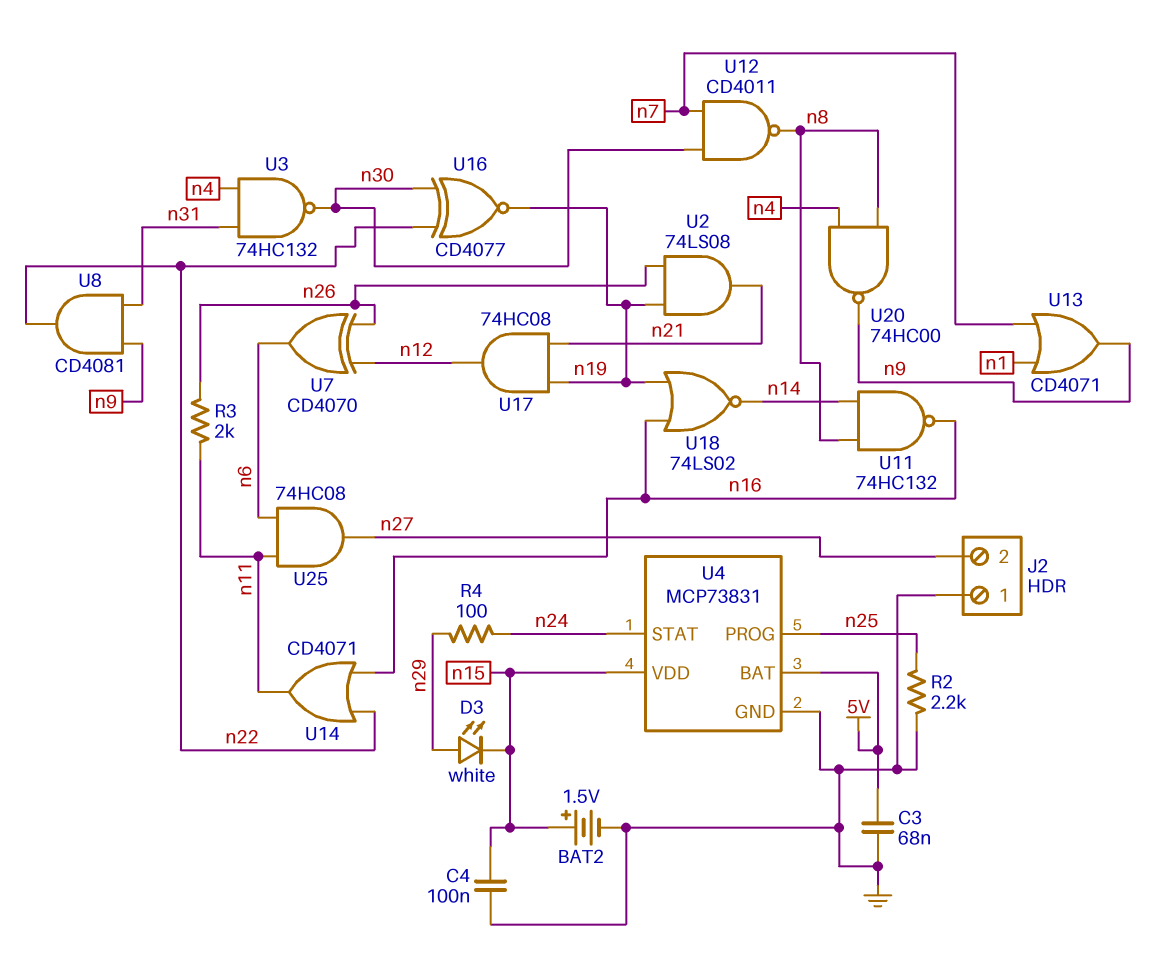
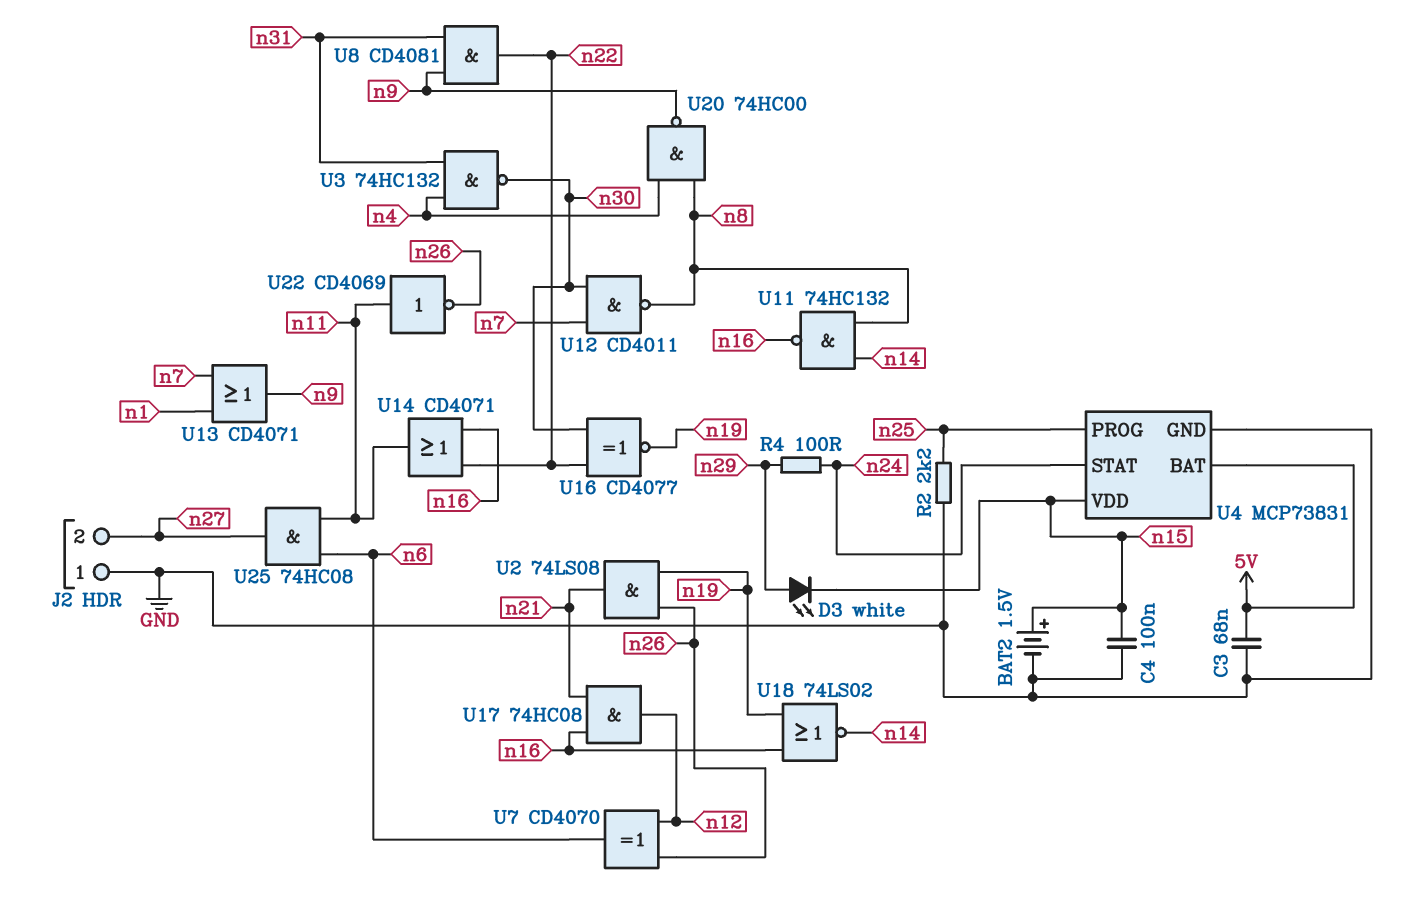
R3: 2k (n11, n26) -> none
U17: AND 74HC08 (in n19, in n21, out n12) -> AND 74HC08 (in n16, in n21, out n12)
U22: none -> NOT CD4069 (in n11, out n26)

